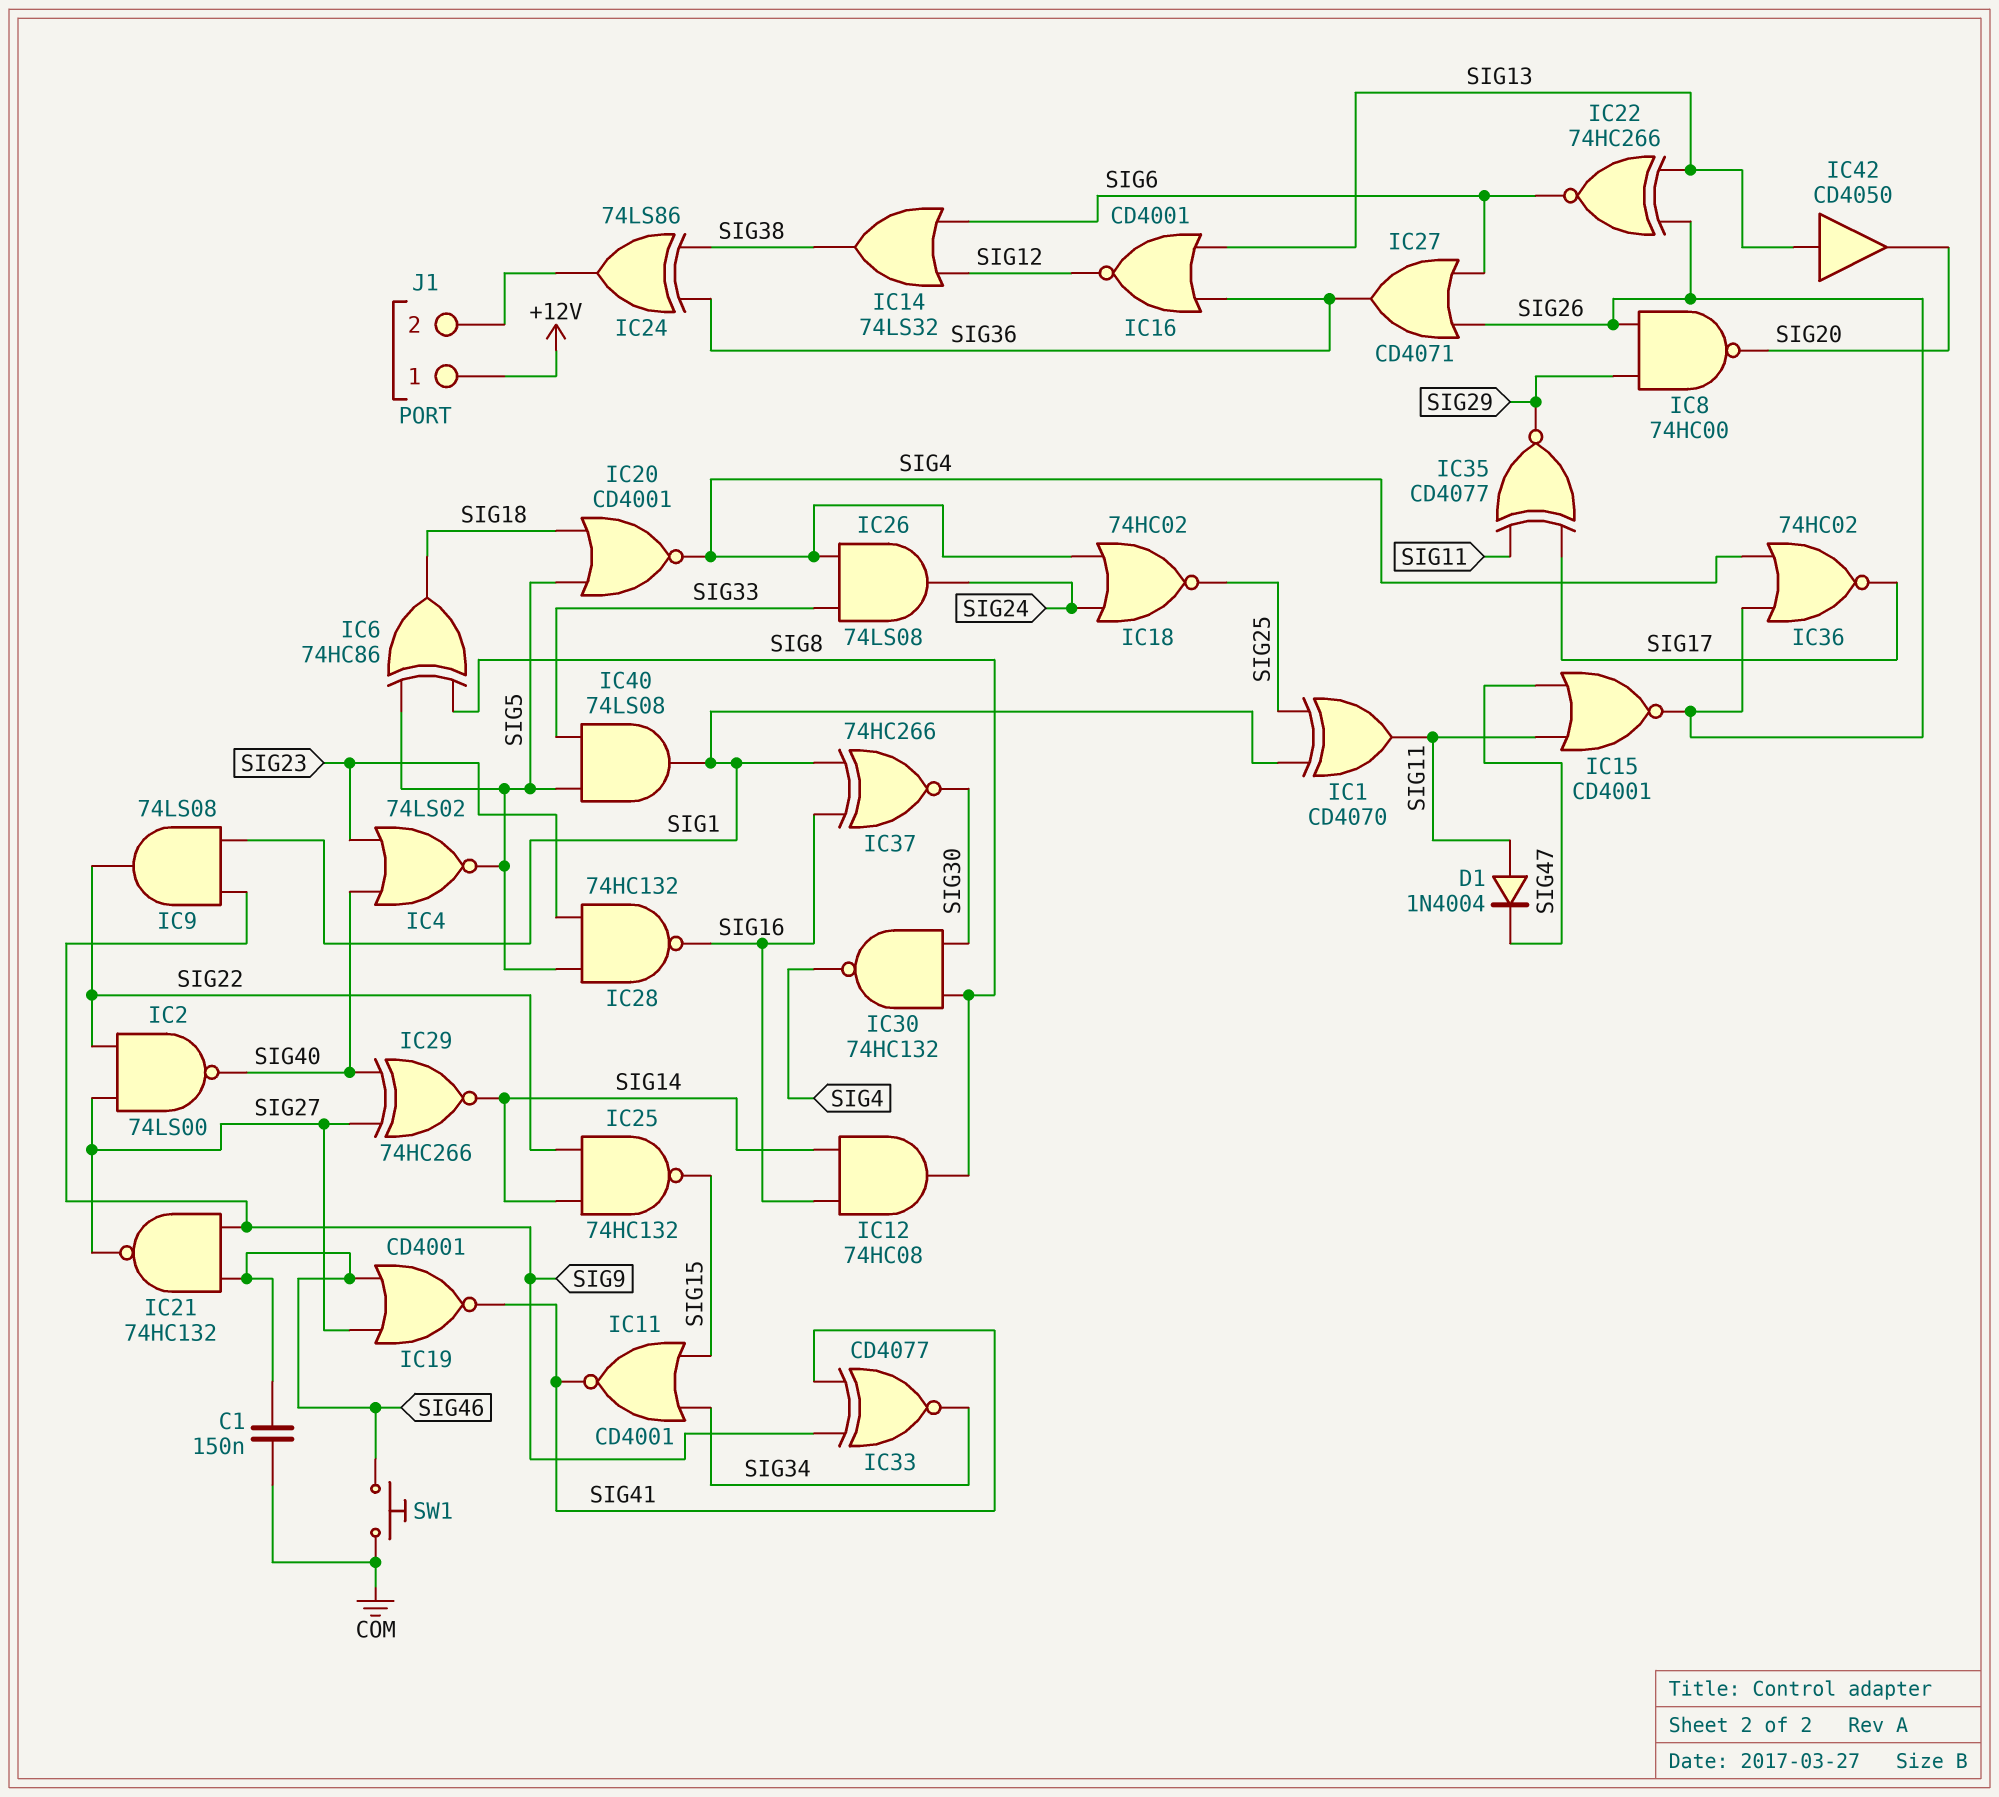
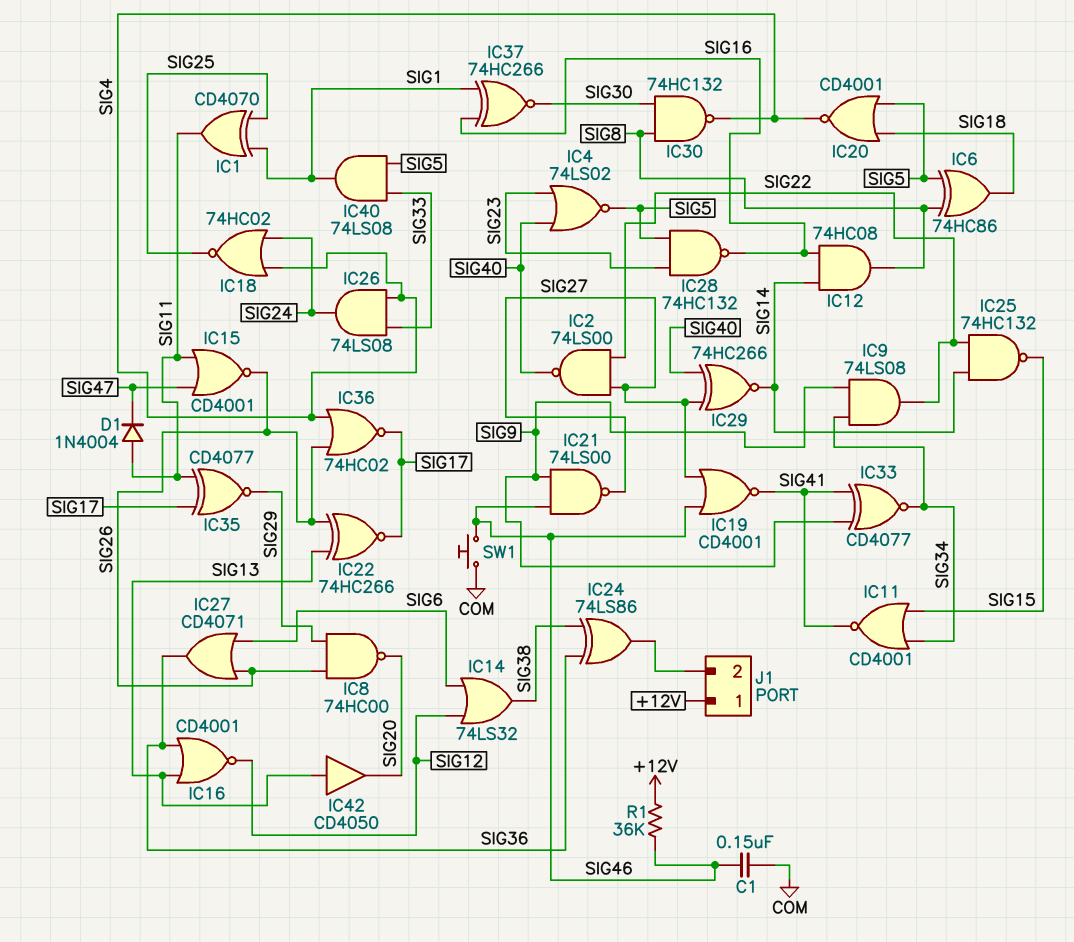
IC9: AND 74LS08 (in SIG1, in SIG9, out SIG22) -> AND 74LS08 (in SIG9, in SIG34, out SIG22)
IC21: NAND 74HC132 (in SIG9, in SIG46, out SIG27) -> NAND 74LS00 (in SIG9, in SIG46, out SIG27)
IC22: XNOR 74HC266 (in SIG13, in SIG26, out SIG6) -> XNOR 74HC266 (in SIG13, in SIG26, out SIG17)
R1: none -> 36k (+12V, SIG46)

